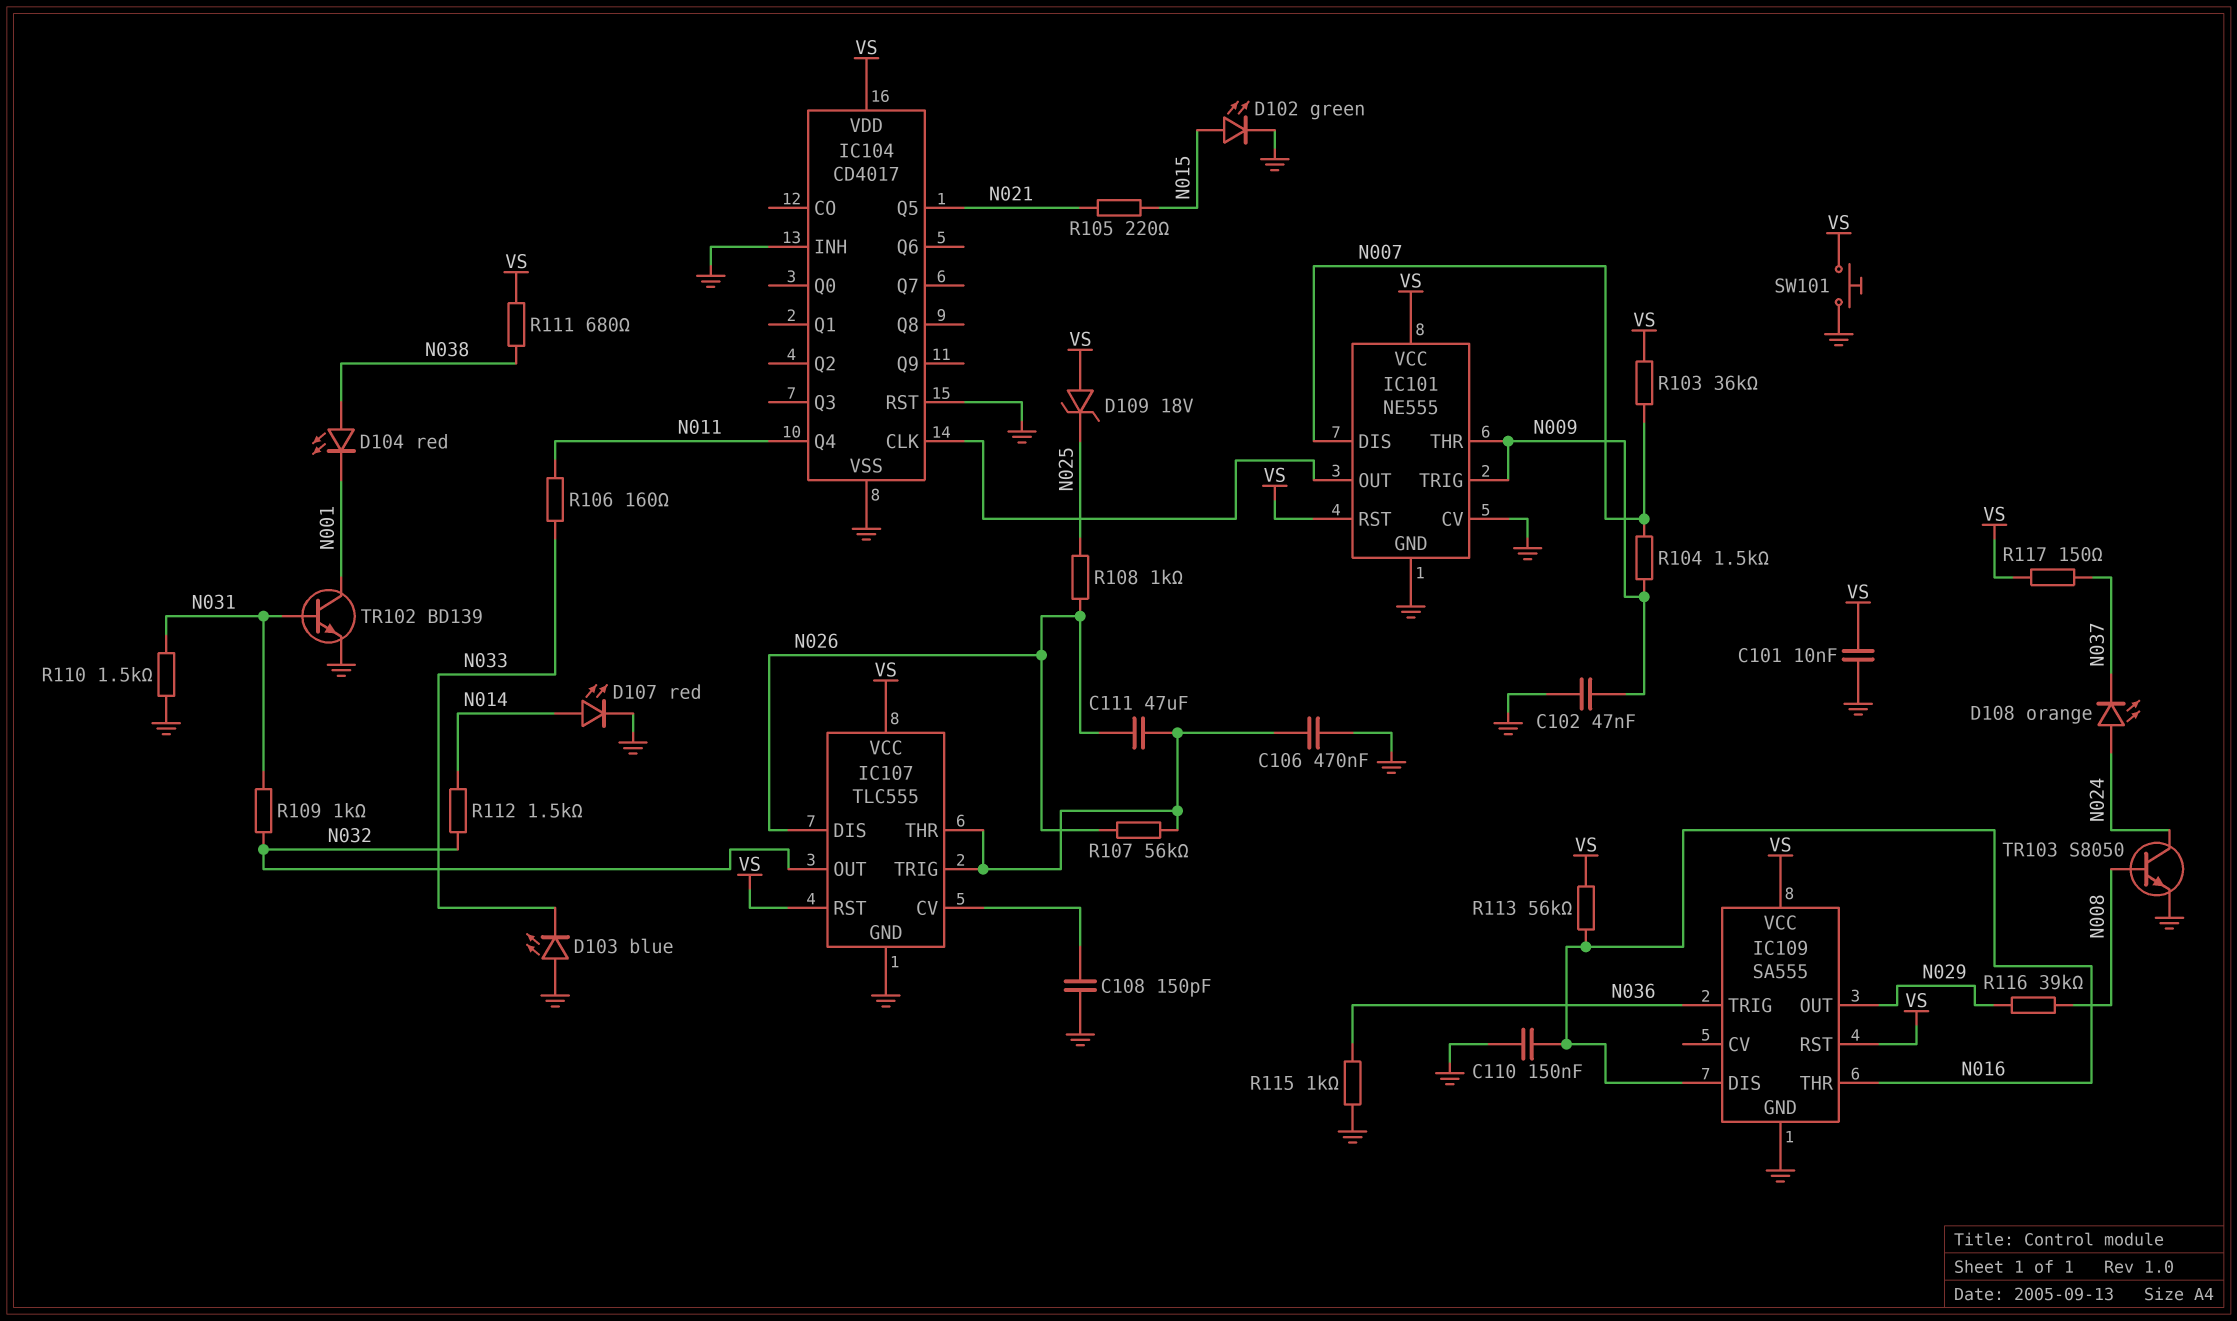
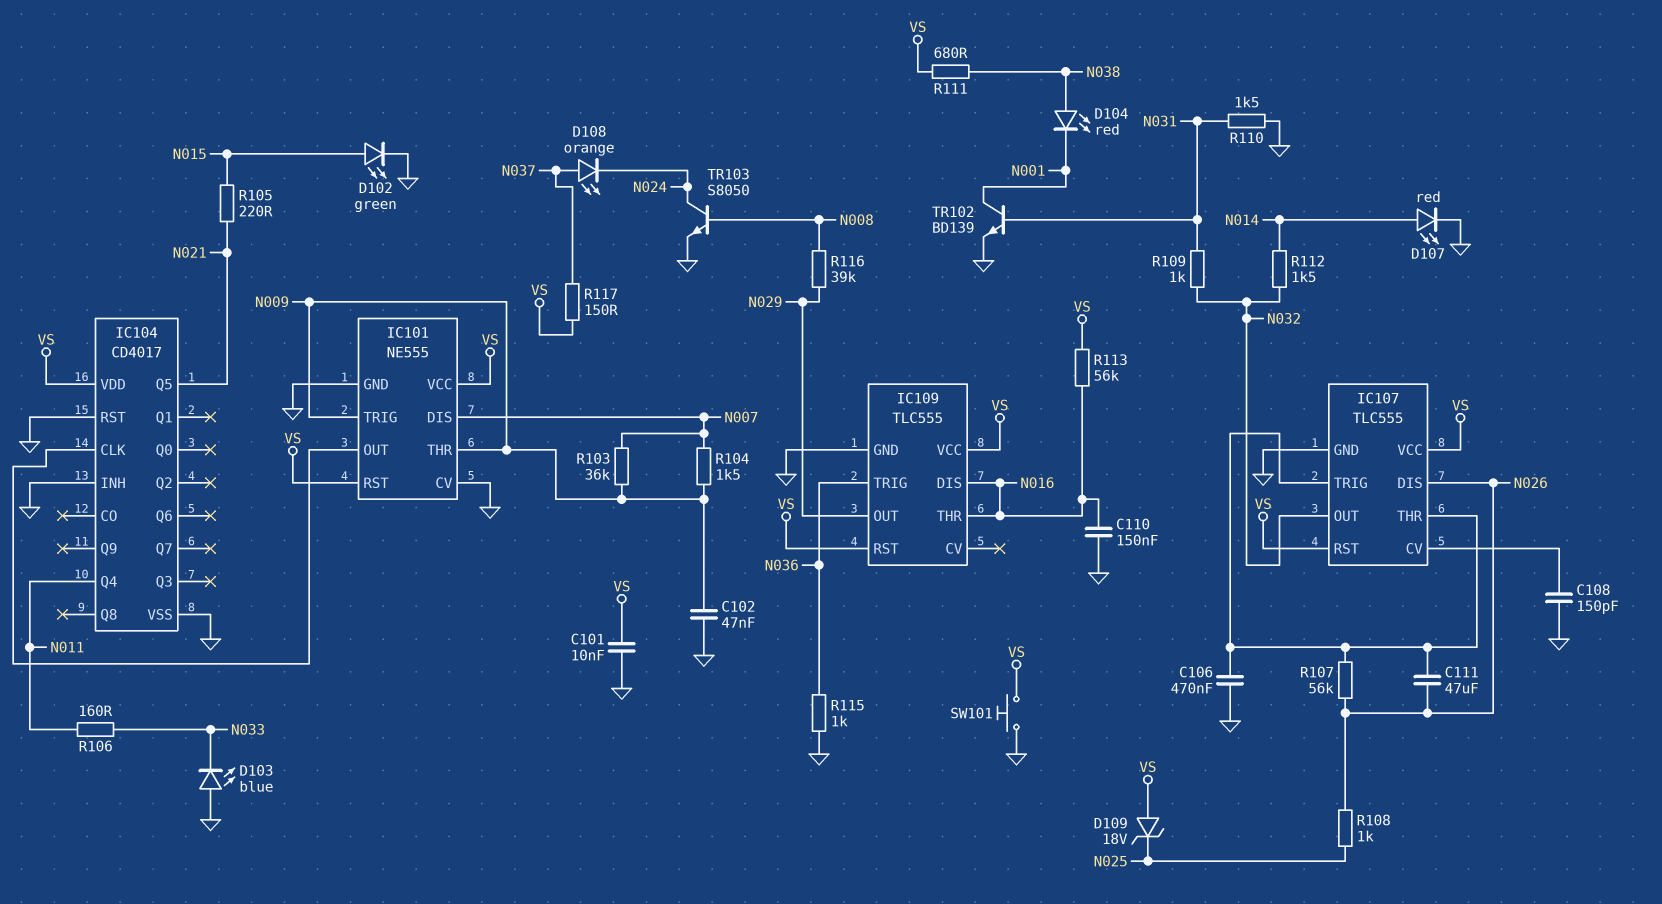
D108: LED orange (A N024, K N037) -> LED orange (A N037, K N024)
IC109: SA555 -> TLC555
R103: 36k (N007, VS) -> 36k (N007, N009)

